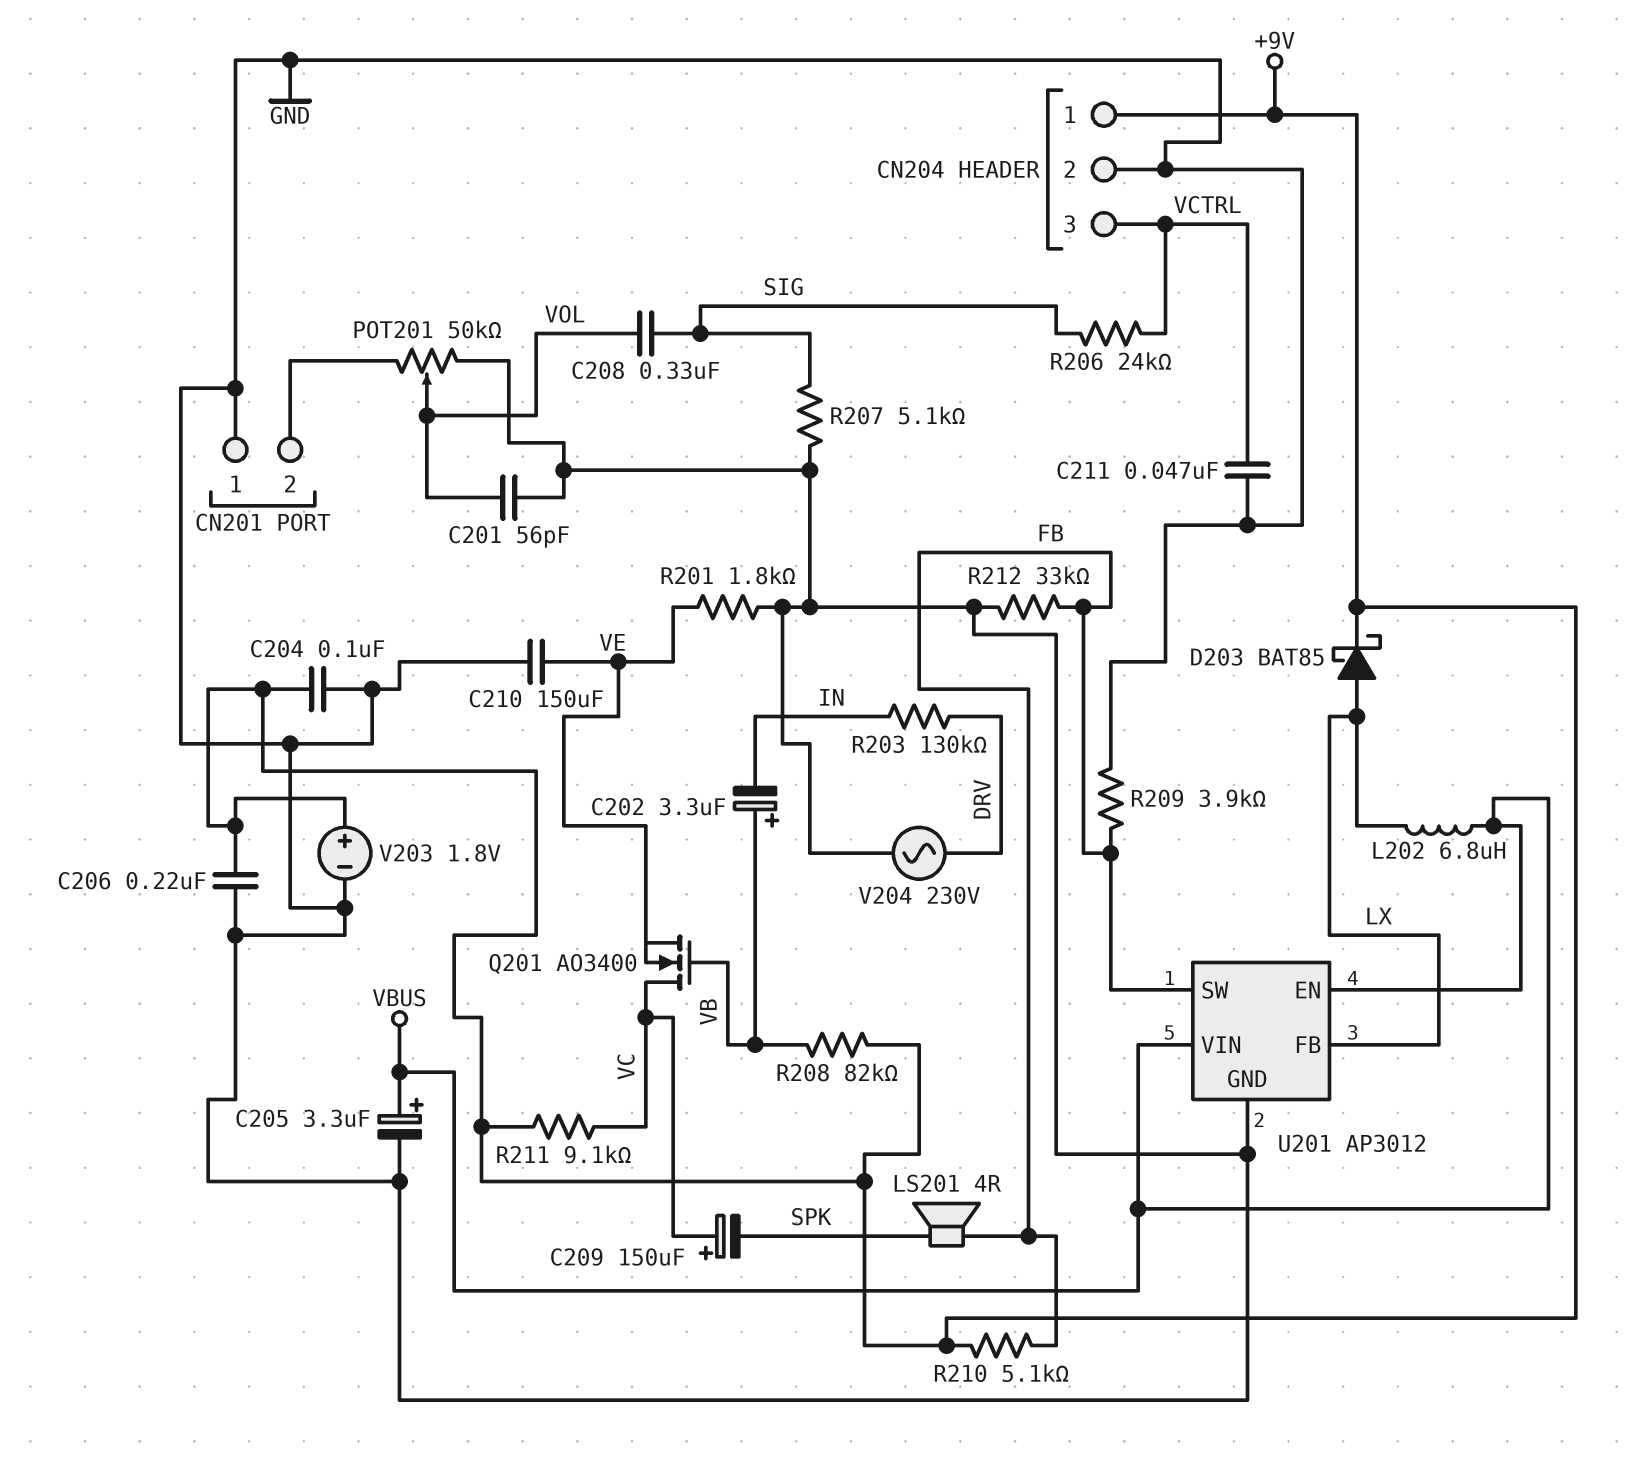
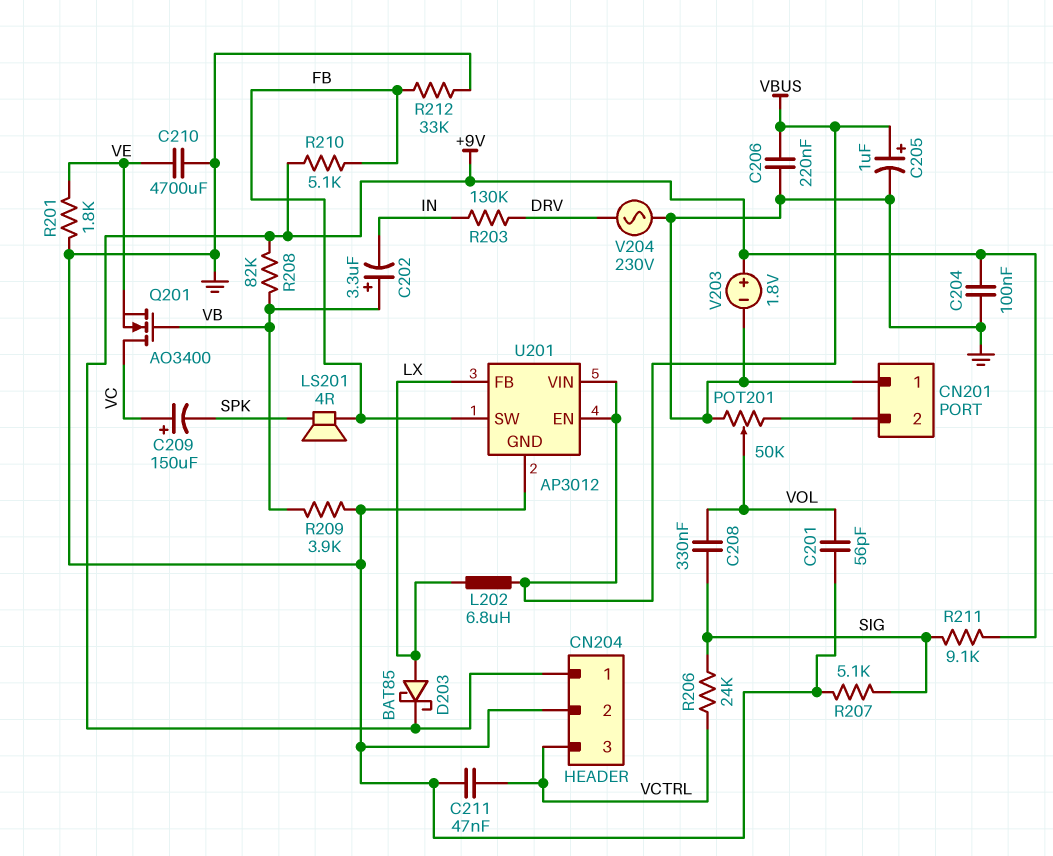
C205: 3.3uF (plus VBUS, minus GND) -> 1uF (plus VBUS, minus GND)
C206: 220nF (+9V, GND) -> 220nF (GND, VBUS)
C210: 150uF (GND, VE) -> 4700uF (GND, VE)
R209: 3.9k (FB, GND) -> 3.9k (GND, VB)
R211: 9.1k (+9V, VC) -> 9.1k (+9V, SIG)

